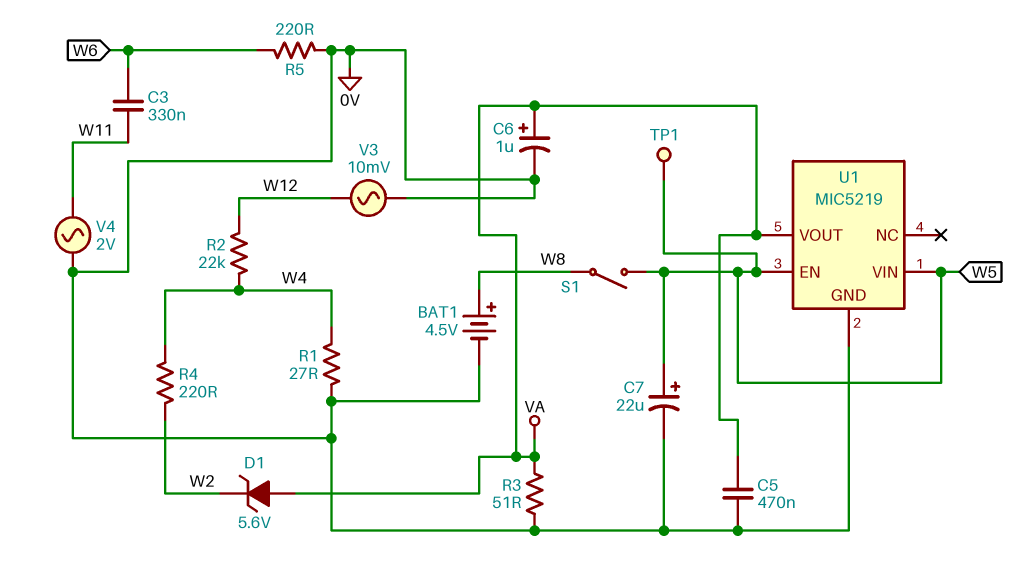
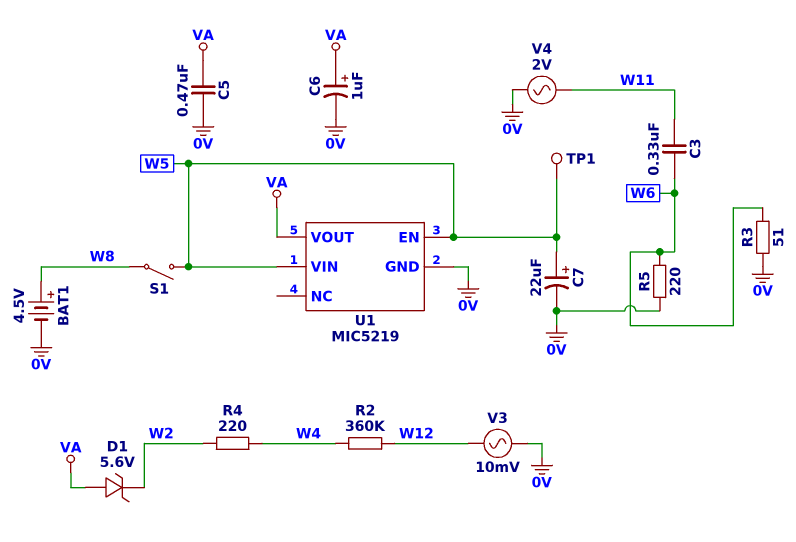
R1: 27 (0V, W4) -> none
R2: 22k (W4, W12) -> 360k (W4, W12)
R3: 51 (0V, VA) -> 51 (0V, W6)

